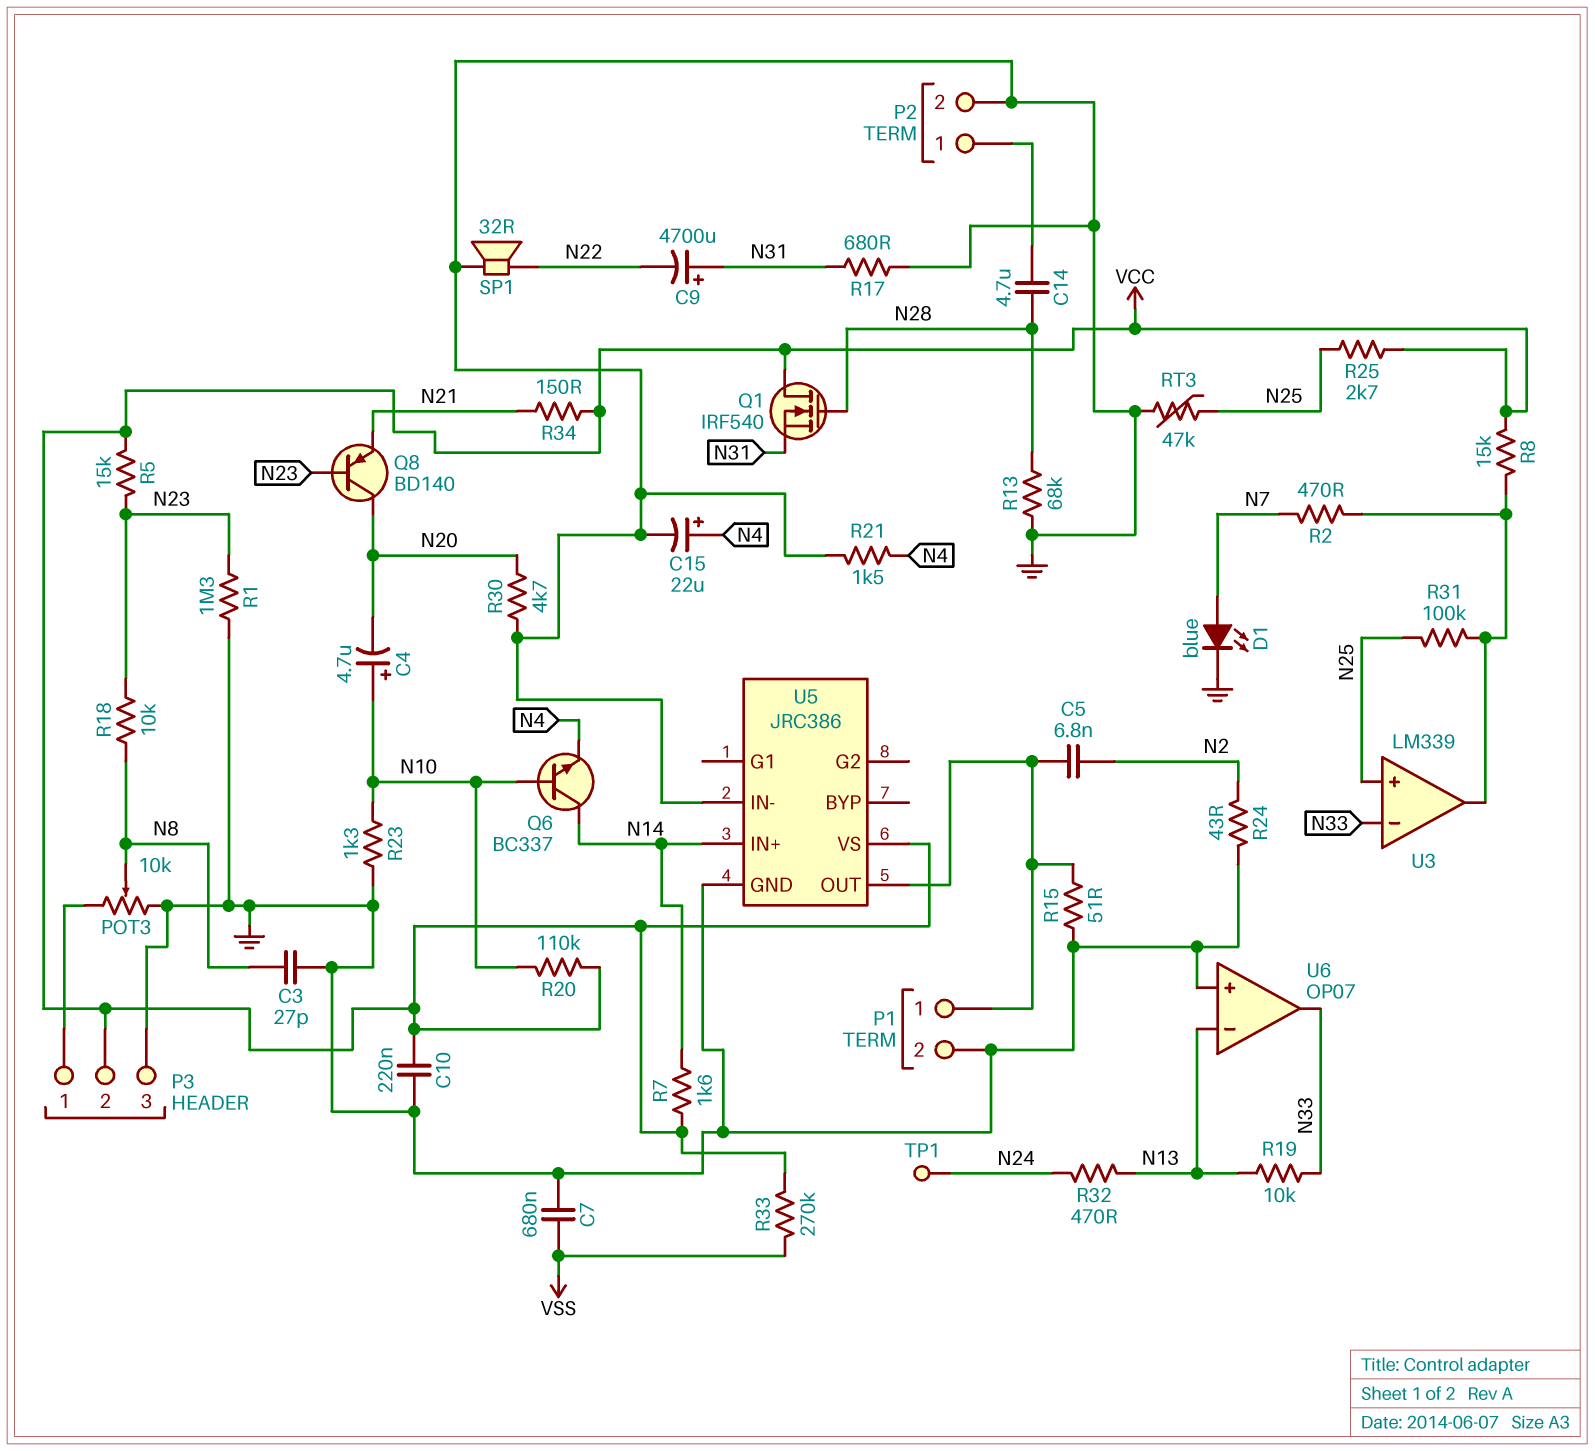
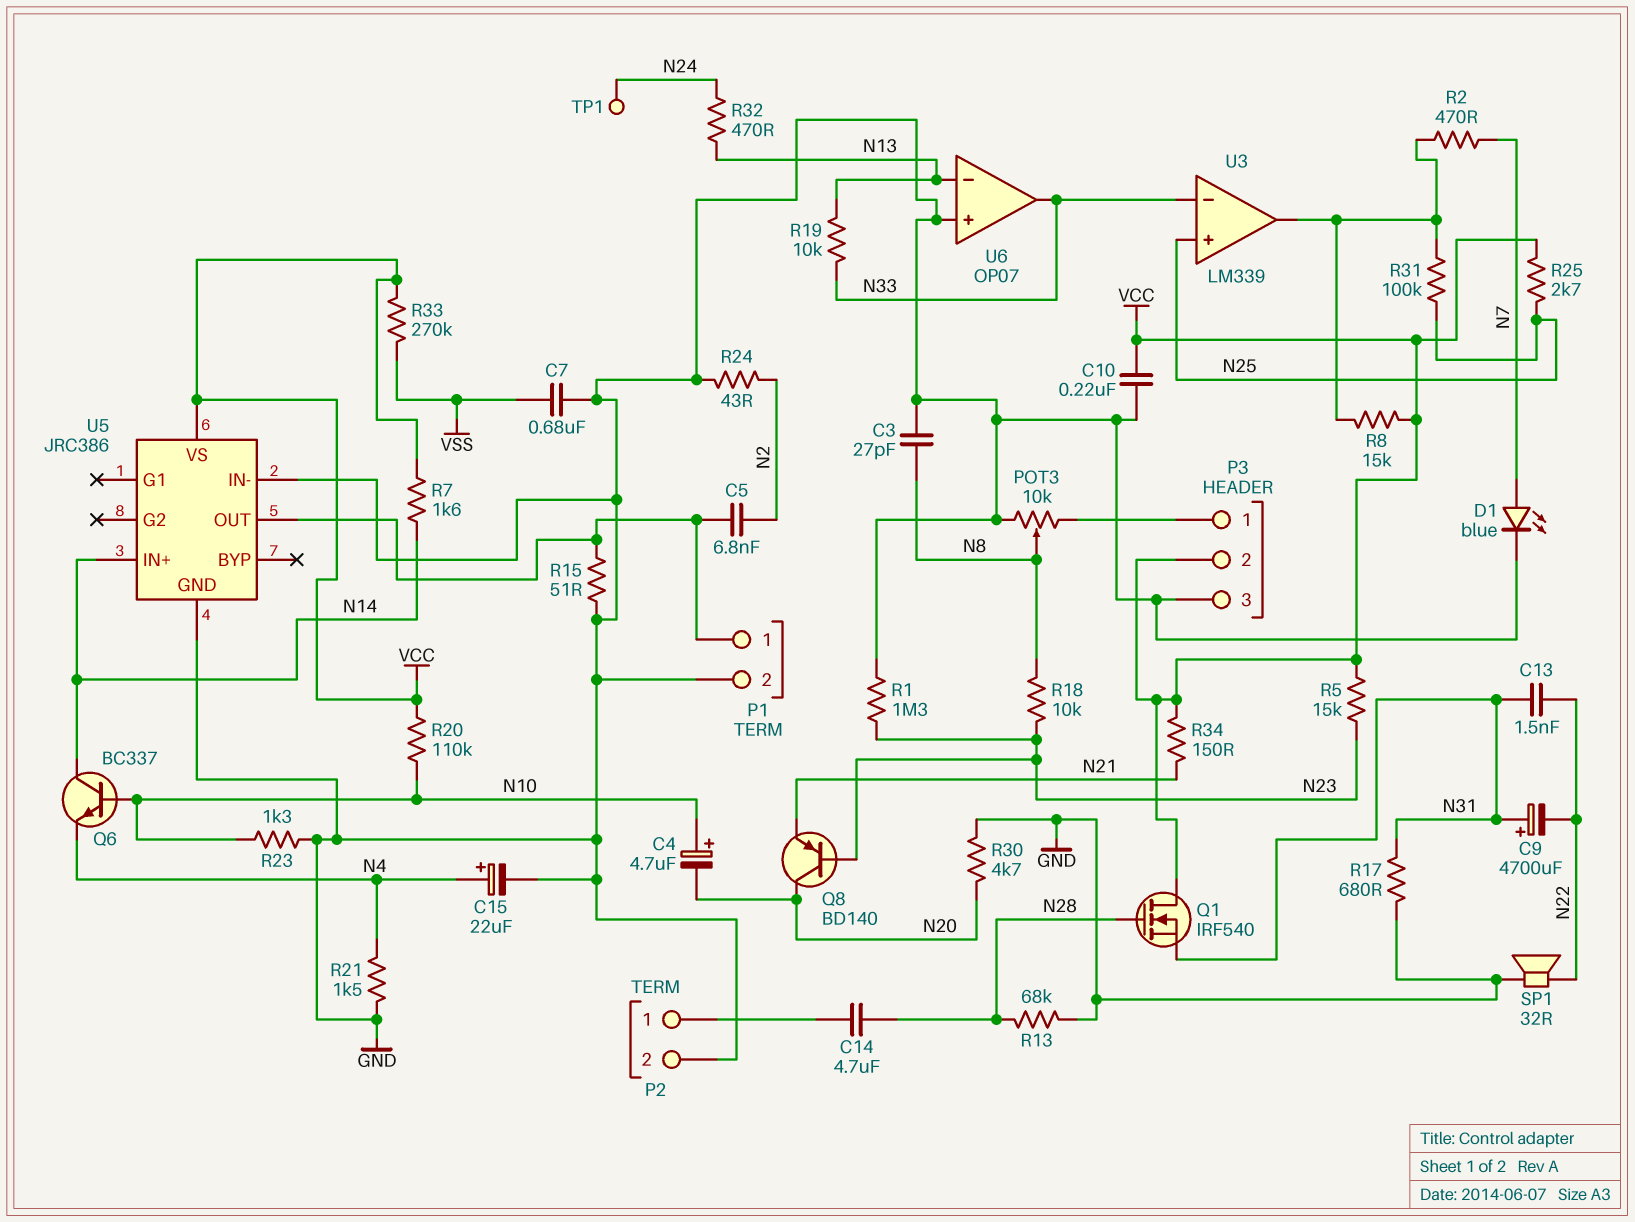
C13: none -> 1.5nF (N22, N31)
RT3: 47k (GND, N25) -> none

